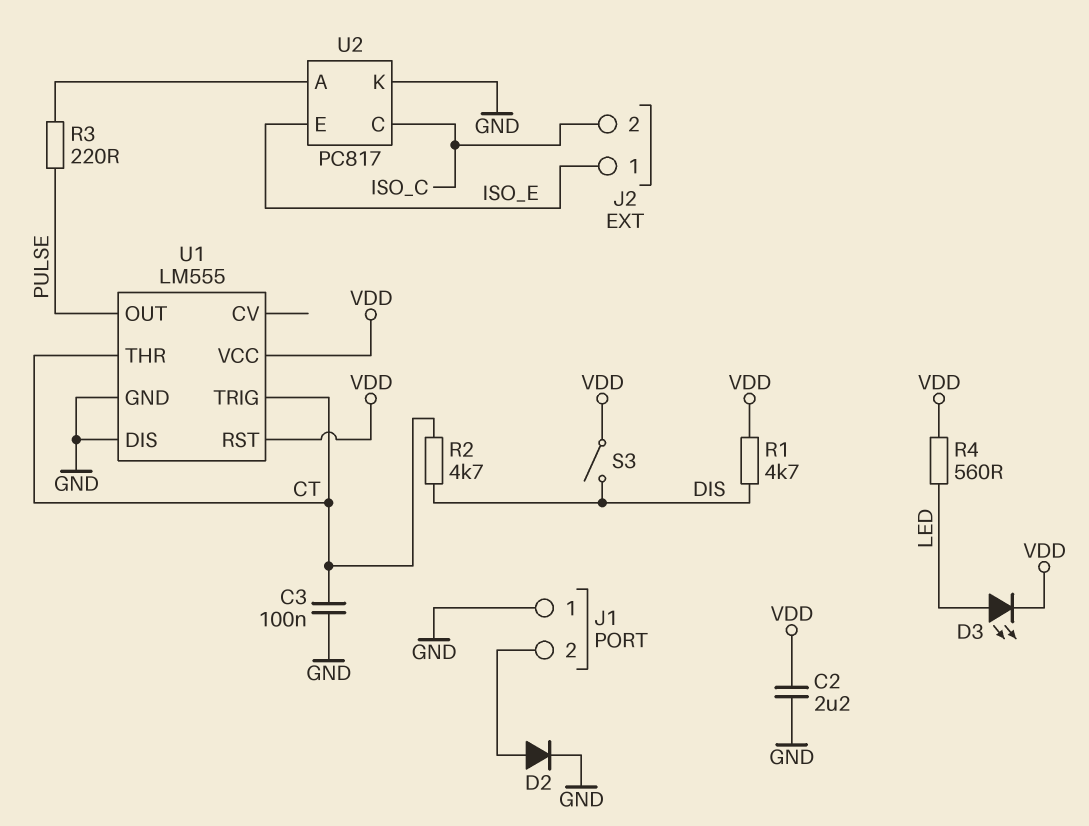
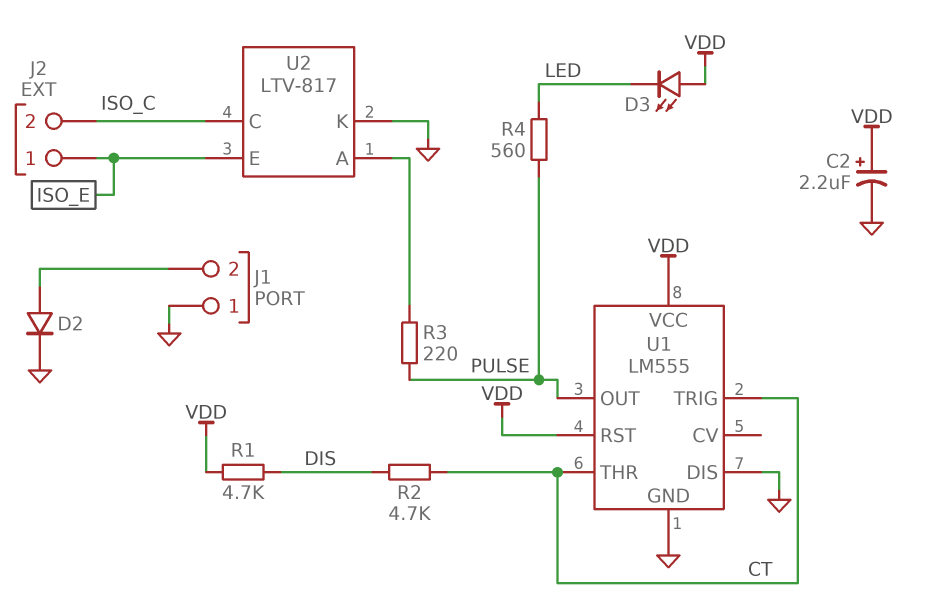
C2: 2.2uF (GND, VDD) -> 2.2uF (plus VDD, minus GND)
C3: 100nF (CT, GND) -> none
D3: LED (A LED, K VDD) -> LED (A VDD, K LED)
R4: 560 (LED, VDD) -> 560 (LED, PULSE)
S3: switch (DIS, VDD) -> none
U2: PC817 -> LTV-817

